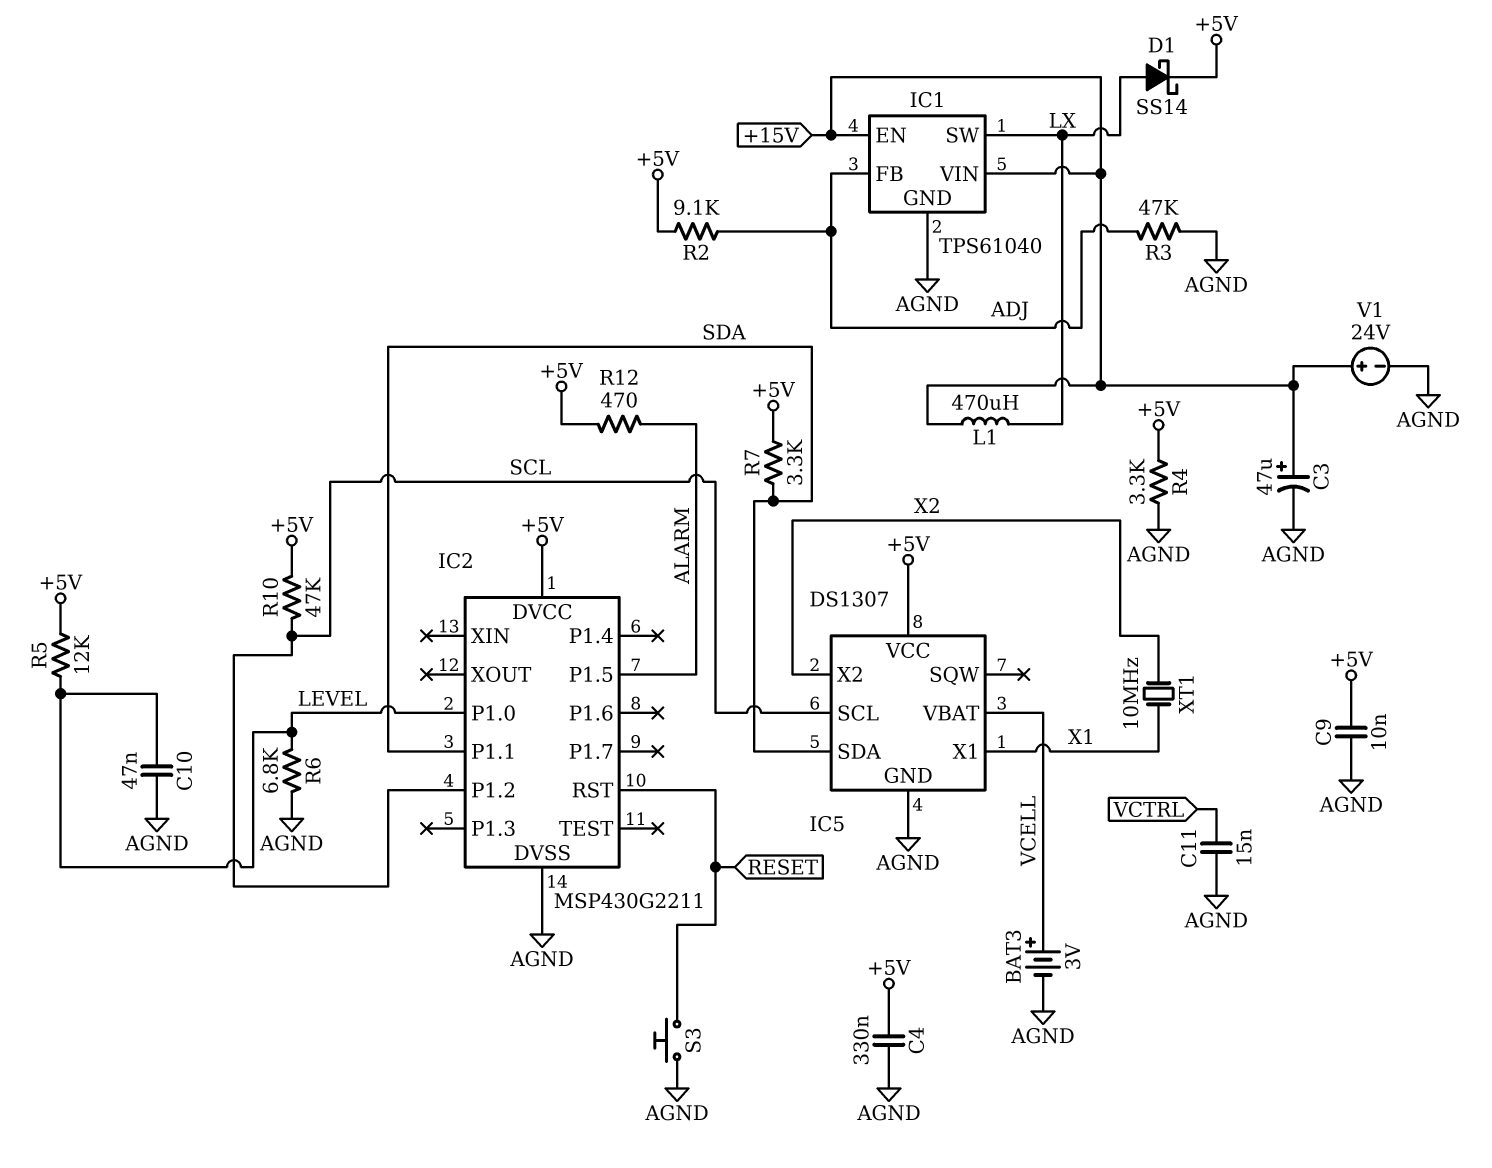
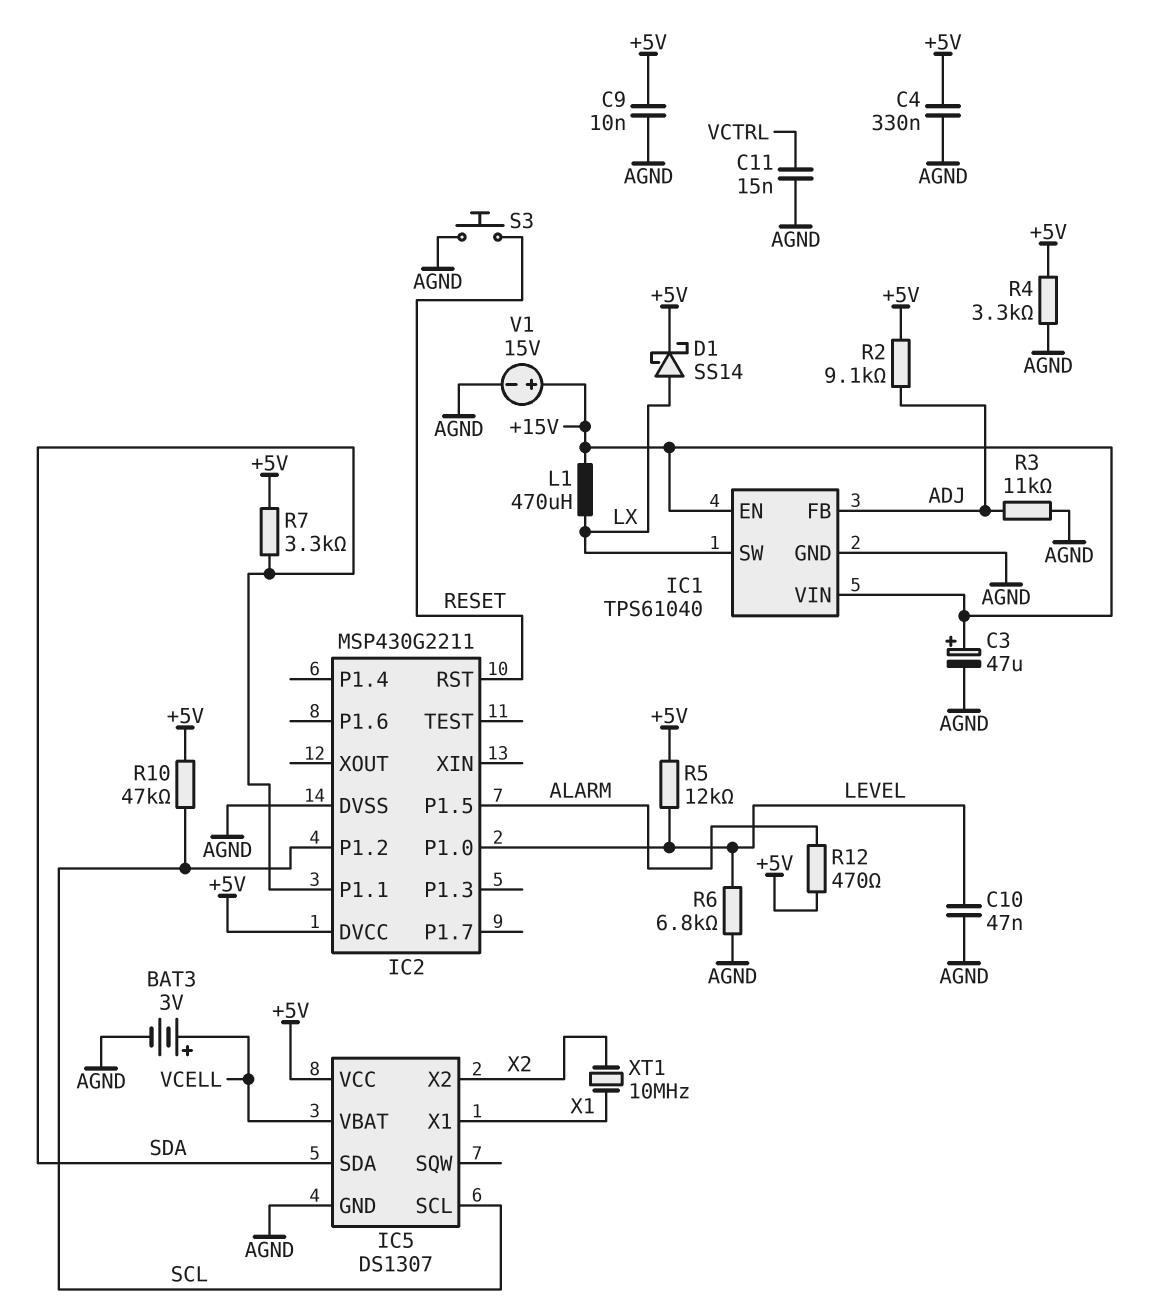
R3: 47k (ADJ, AGND) -> 11k (ADJ, AGND)
V1: 24V (plus +15V, minus AGND) -> 15V (plus +15V, minus AGND)

